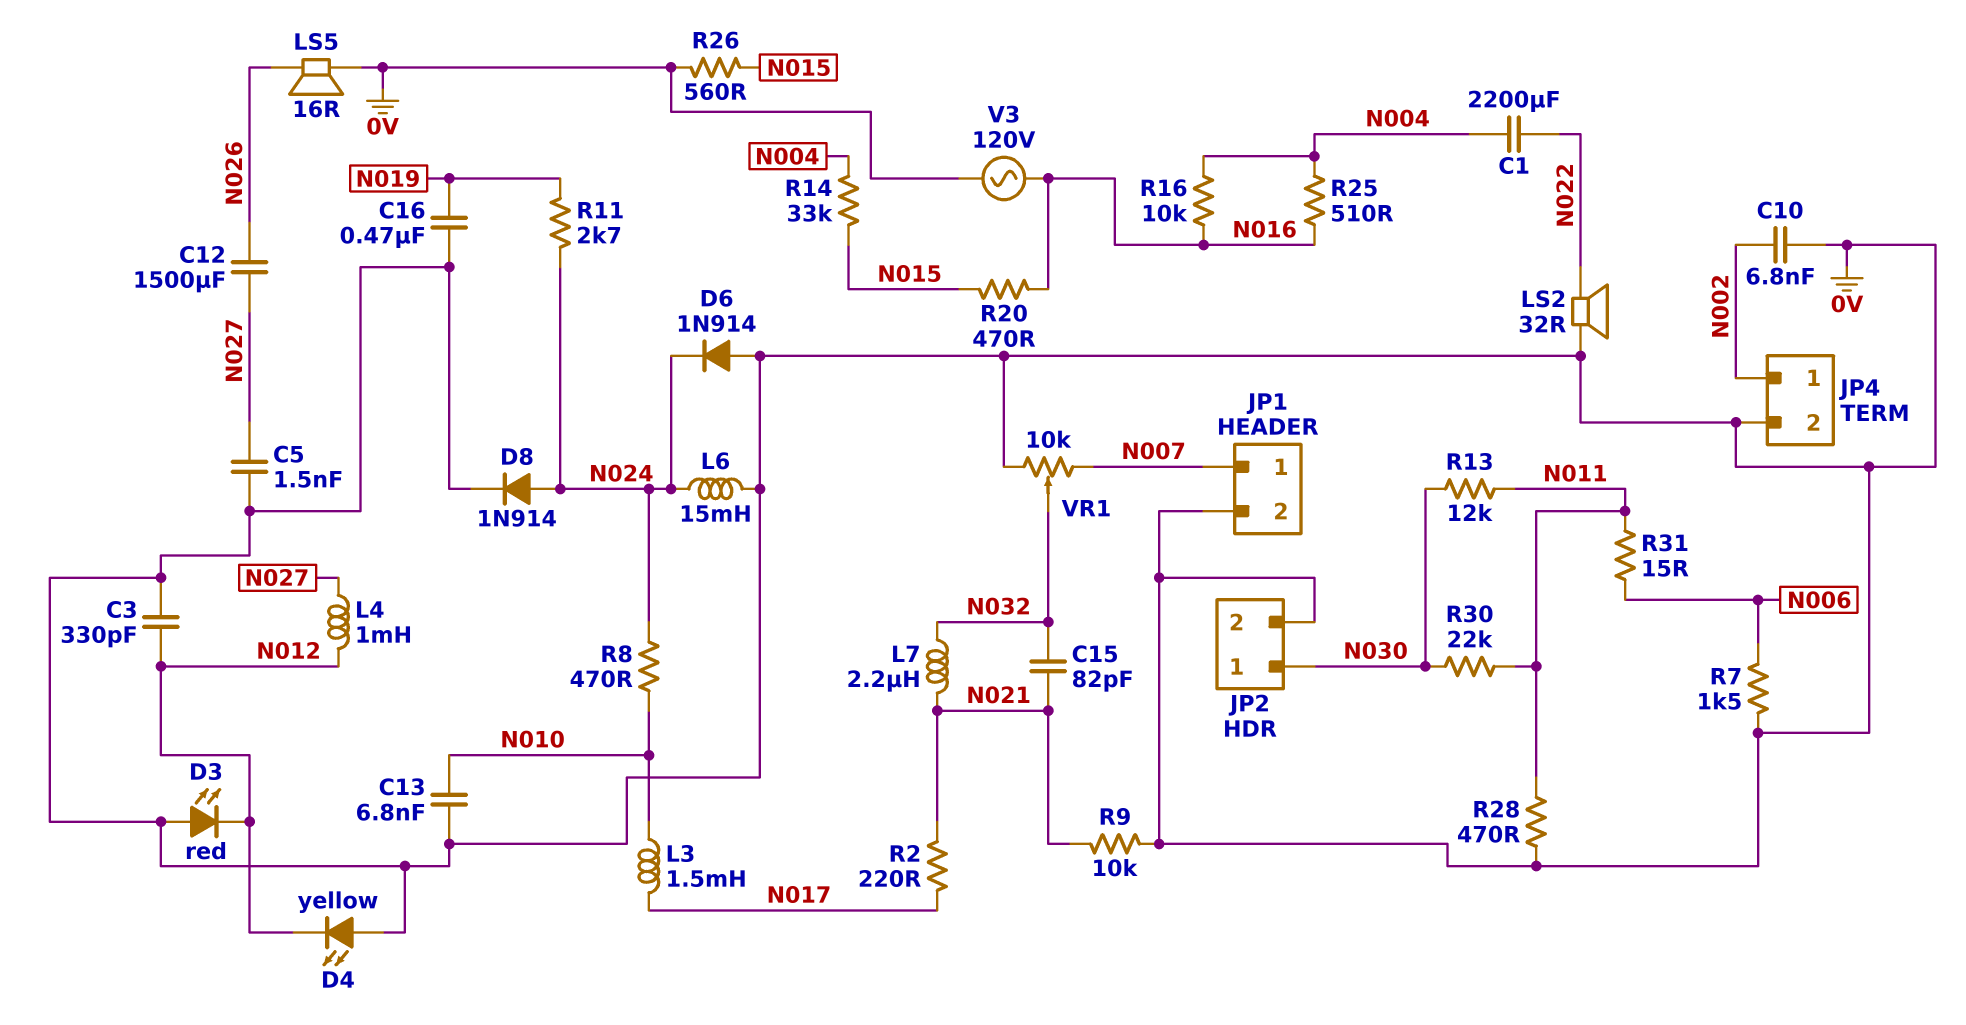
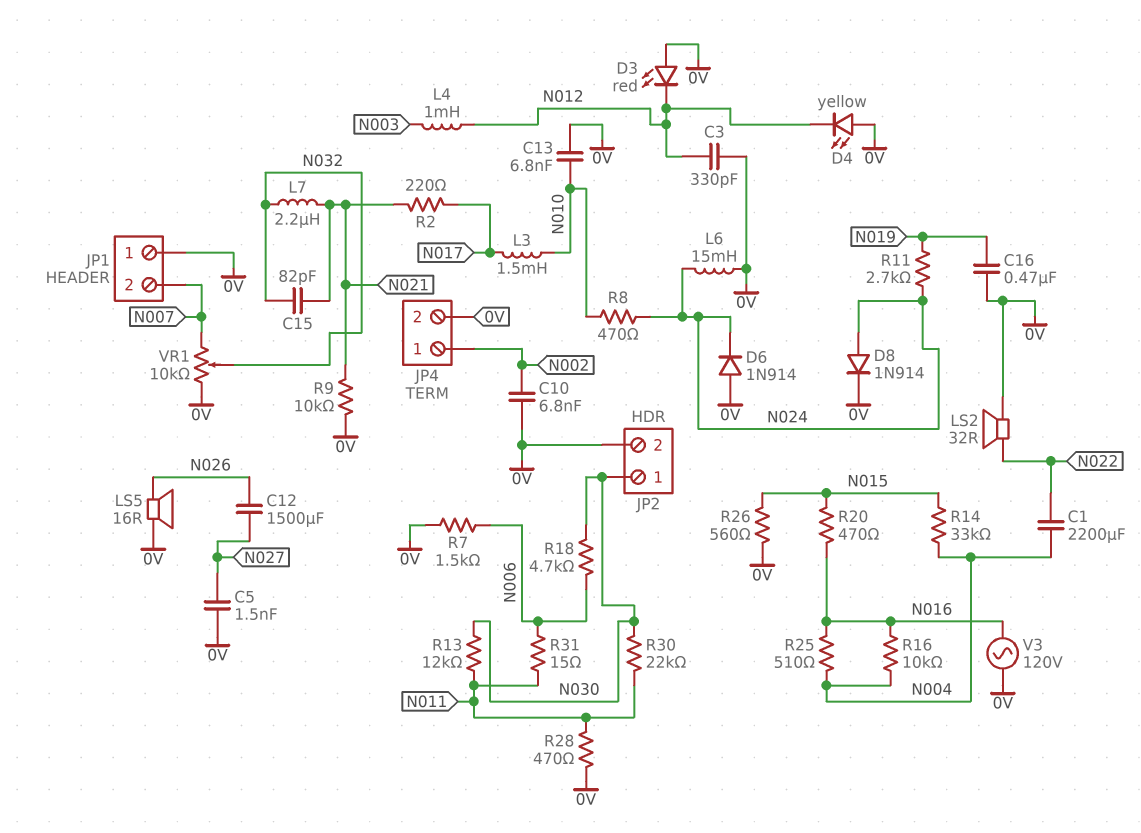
JP1 pin 1: N007 -> 0V
JP1 pin 2: 0V -> N007
L4: 1mH (N012, N027) -> 1mH (N003, N012)
R18: none -> 4.7k (N006, N030)

